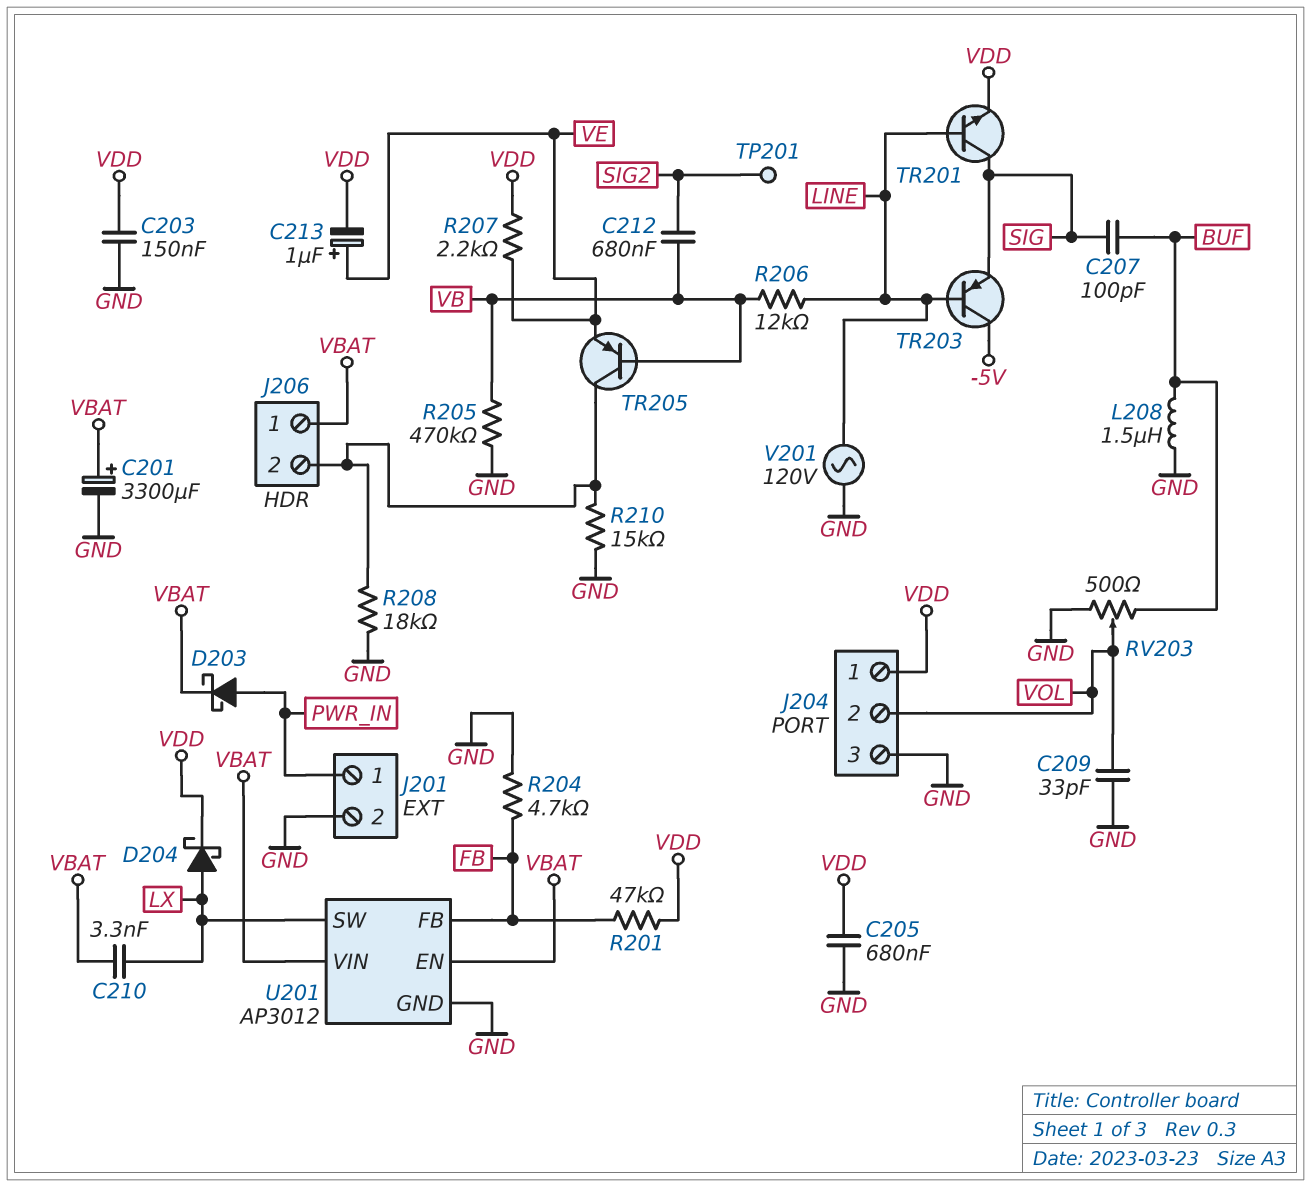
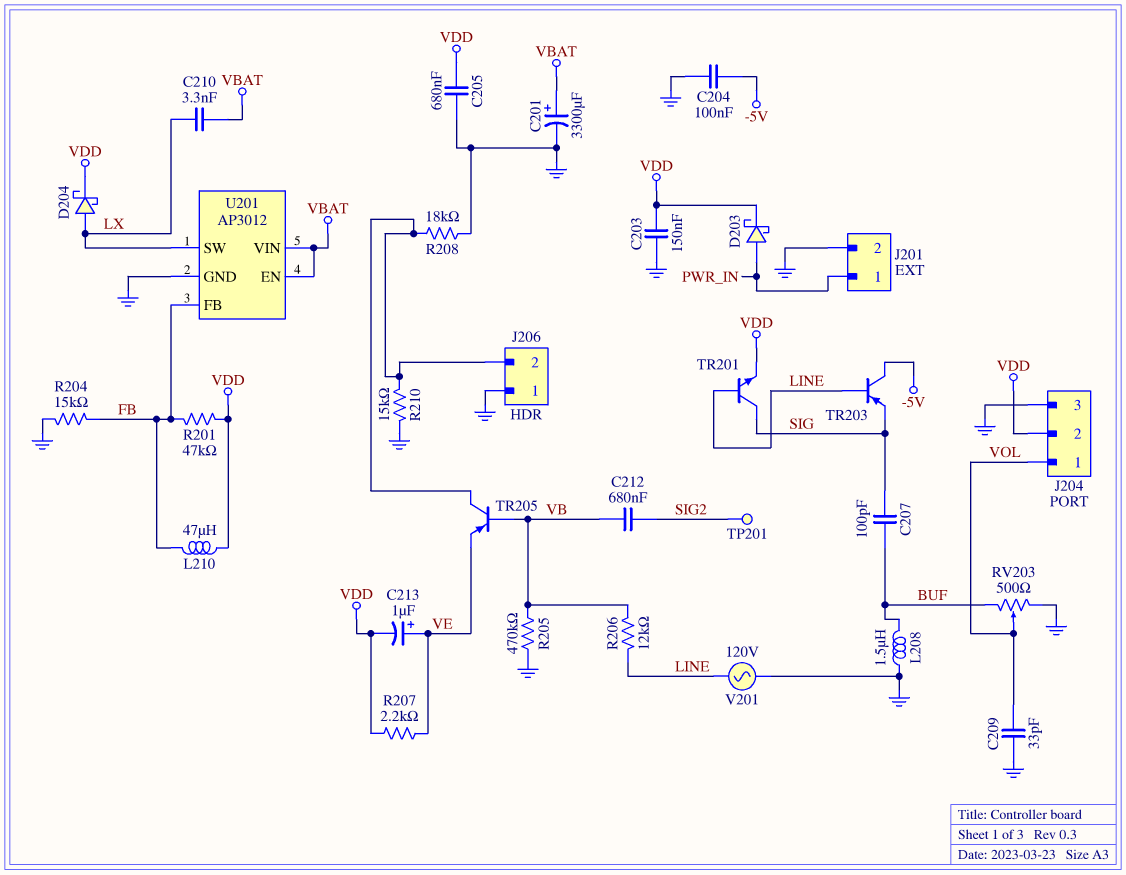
C204: none -> 100nF (-5V, GND)
D203: schottky (A PWR_IN, K VBAT) -> schottky (A PWR_IN, K VDD)
J204 pin 1: VDD -> VOL
J204 pin 2: VOL -> VDD
J206 pin 1: VBAT -> GND
L210: none -> 47uH (FB, VDD)
R204: 4.7k (FB, GND) -> 15k (FB, GND)

